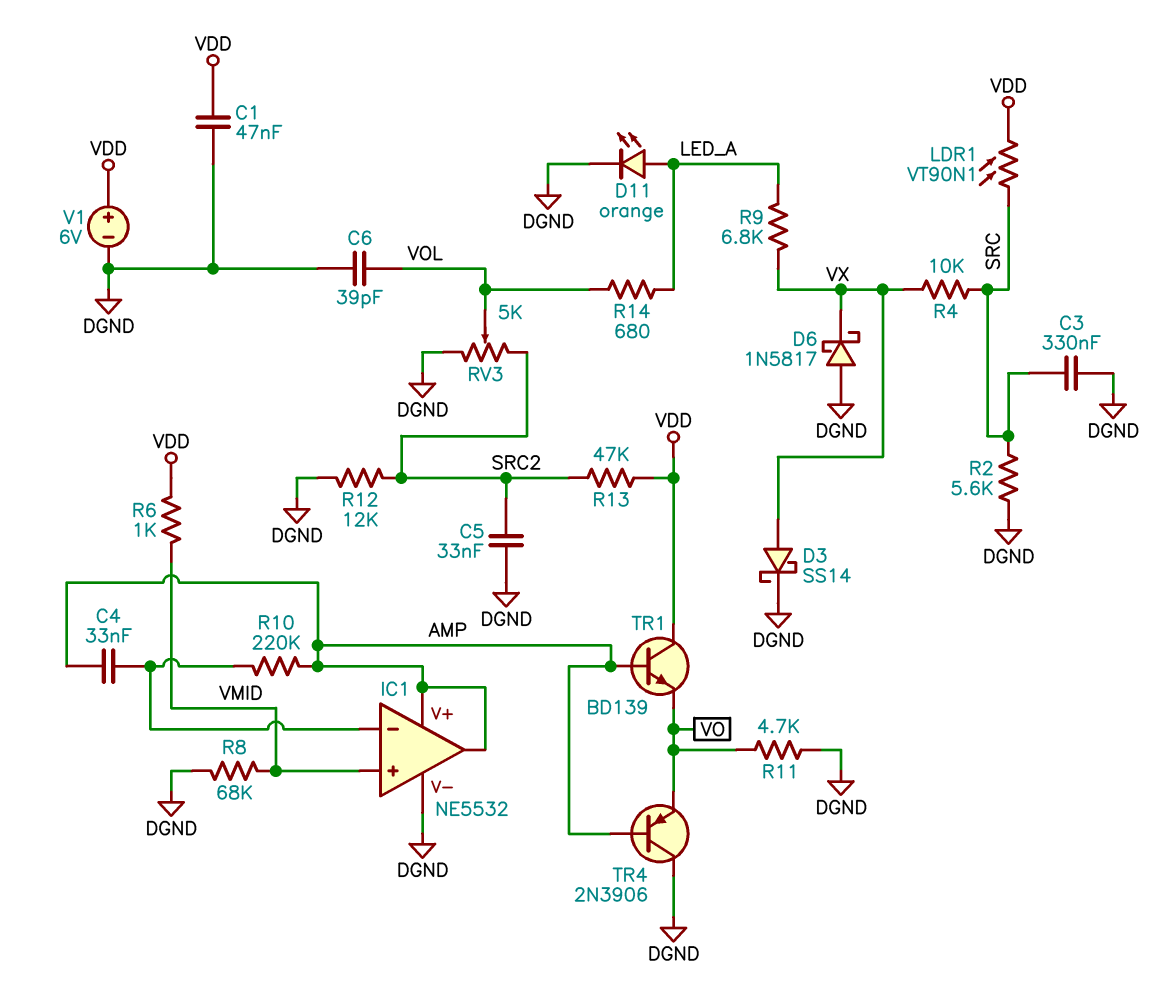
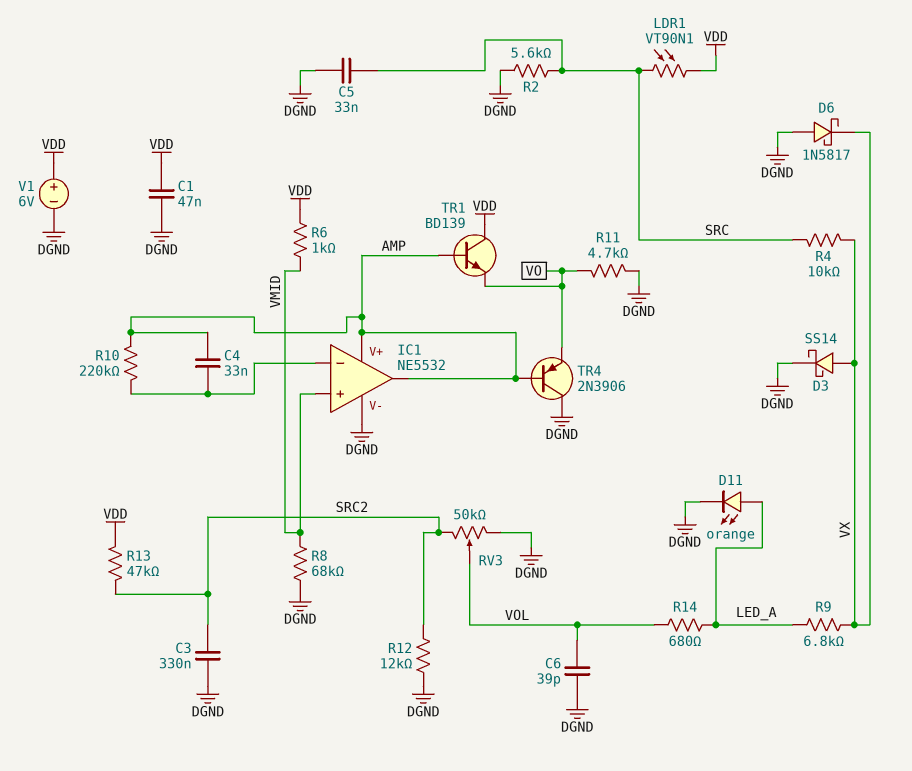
C3: 330nF (DGND, SRC) -> 330nF (DGND, SRC2)
C5: 33nF (DGND, SRC2) -> 33nF (DGND, SRC)
RV3: 5k (DGND, SRC2, wiper VOL) -> 50k (DGND, SRC2, wiper VOL)

